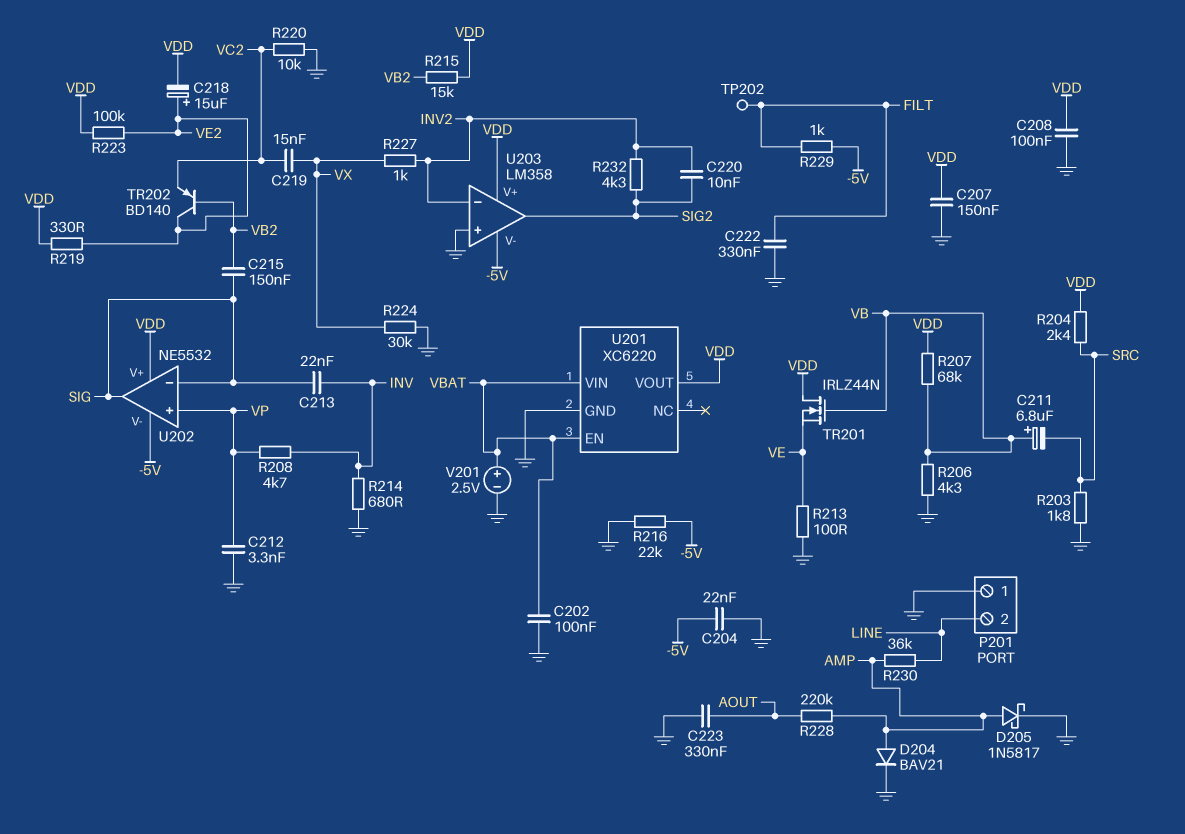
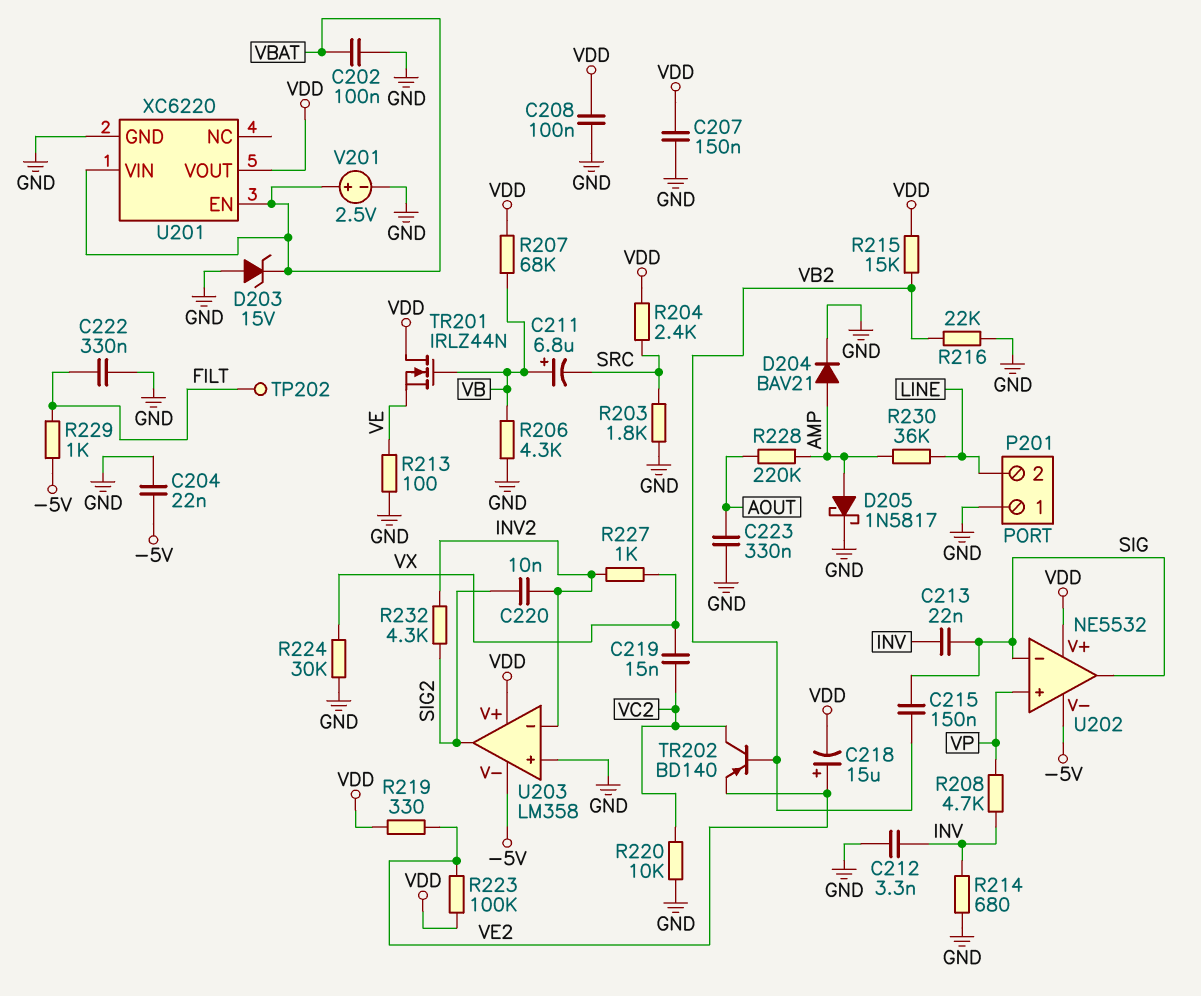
C212: 3.3nF (GND, VP) -> 3.3nF (GND, INV)
D203: none -> zener 15V (A GND, K VBAT)
R216: 22k (-5V, GND) -> 22k (GND, VB2)
TR202: PNP BD140 (B VB2, C VE2, E VC2) -> PNP BD140 (B VB2, C VC2, E VE2)

